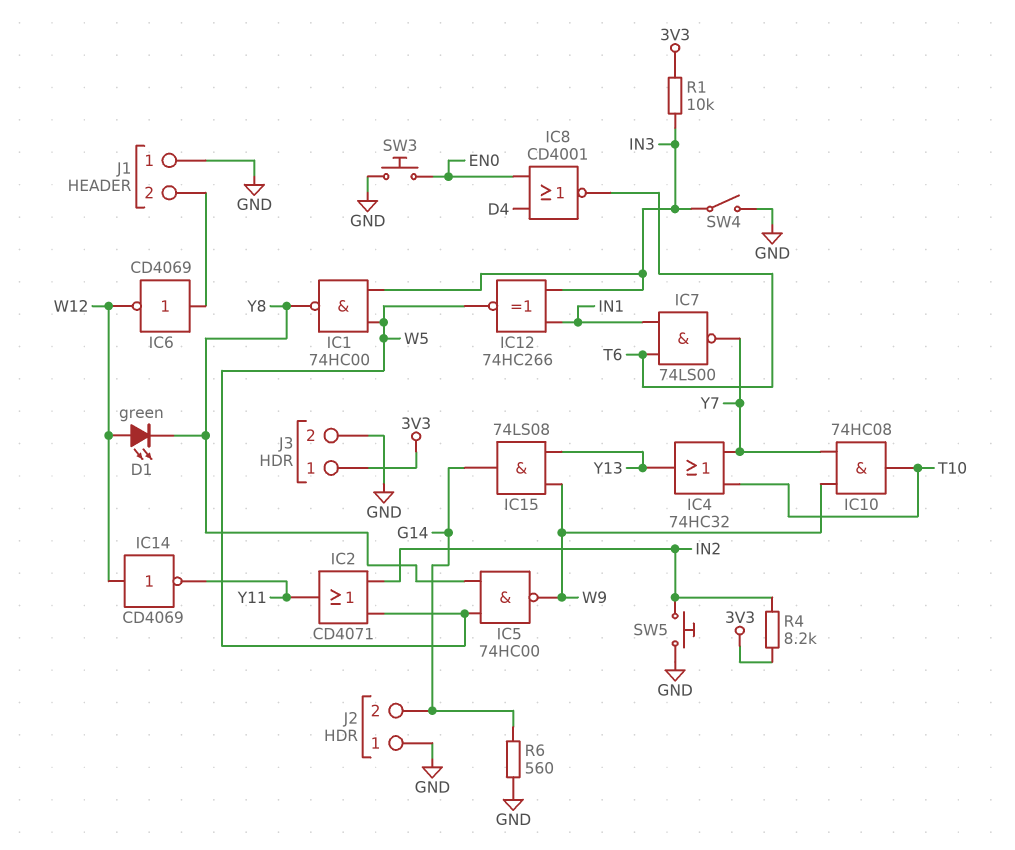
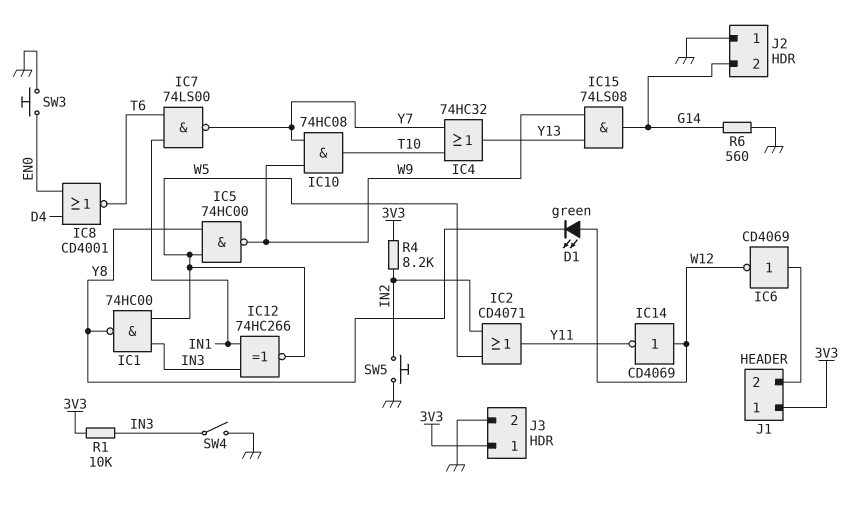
J1 pin 1: GND -> 3V3

